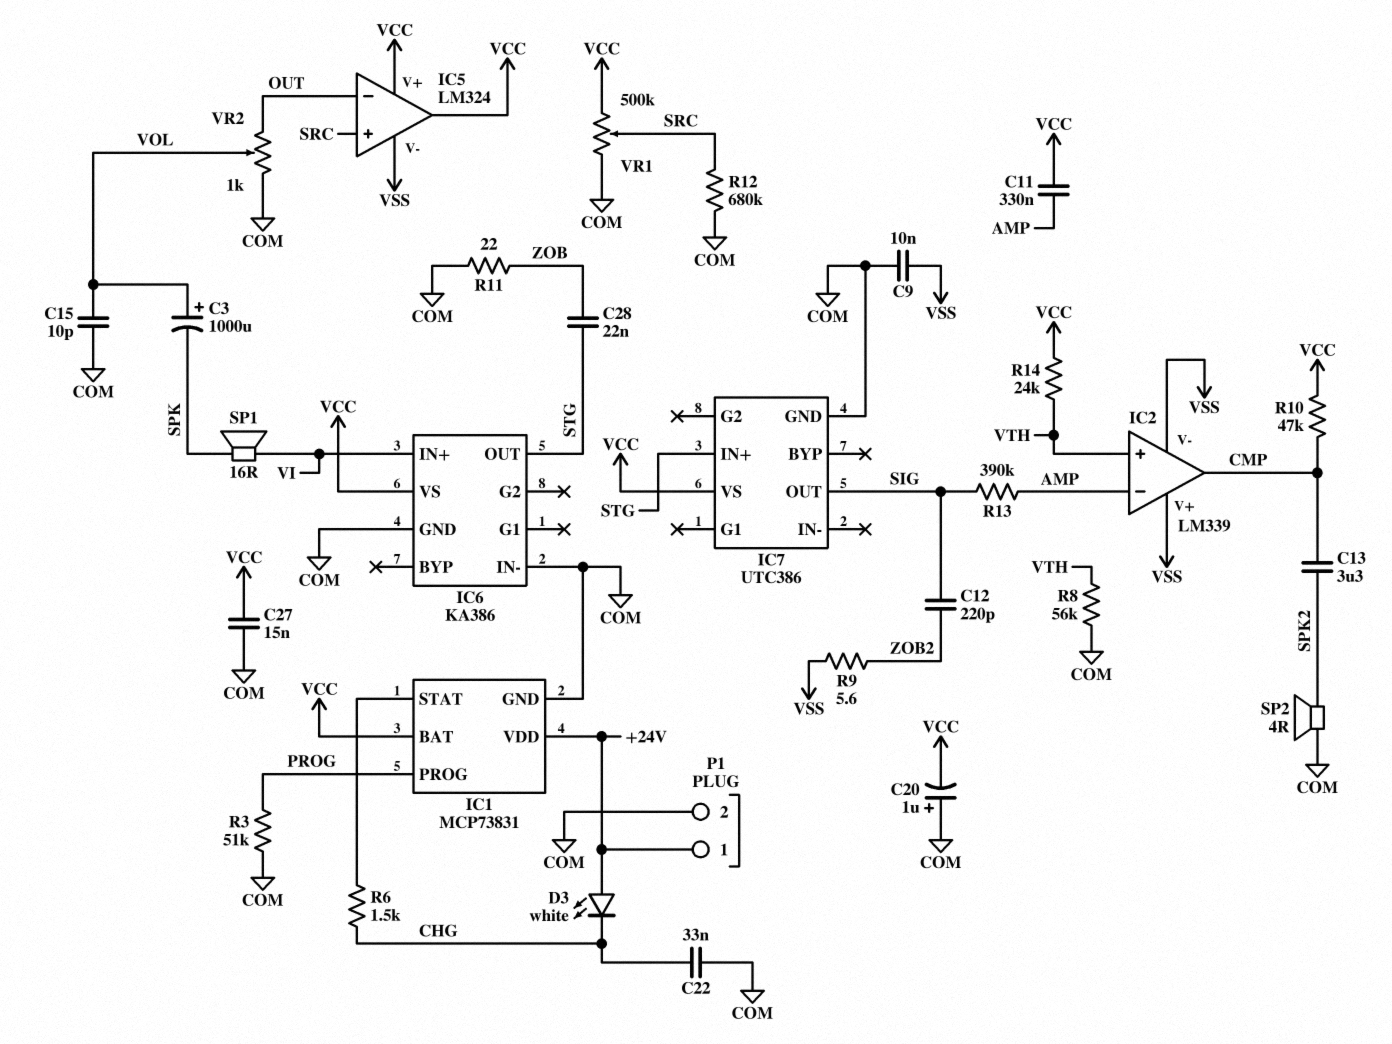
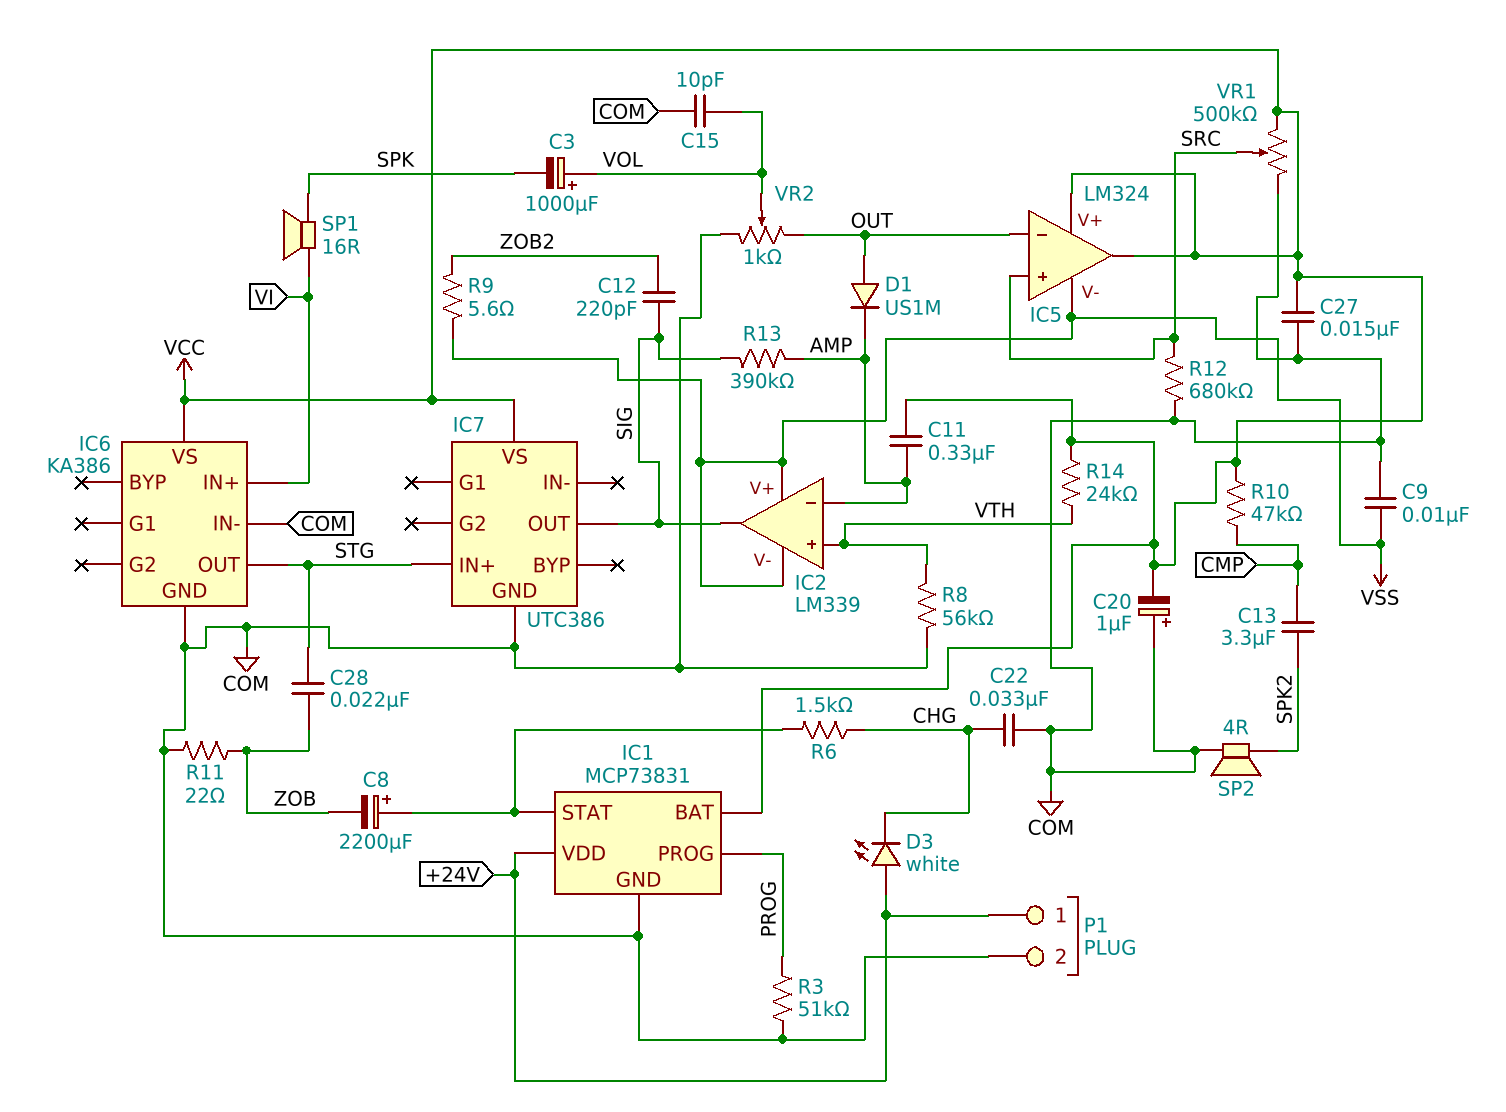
C8: none -> 2200uF (plus IC1/STAT, minus ZOB)
D1: none -> diode US1M (A OUT, K AMP)
IC2 pin out: CMP -> SIG

